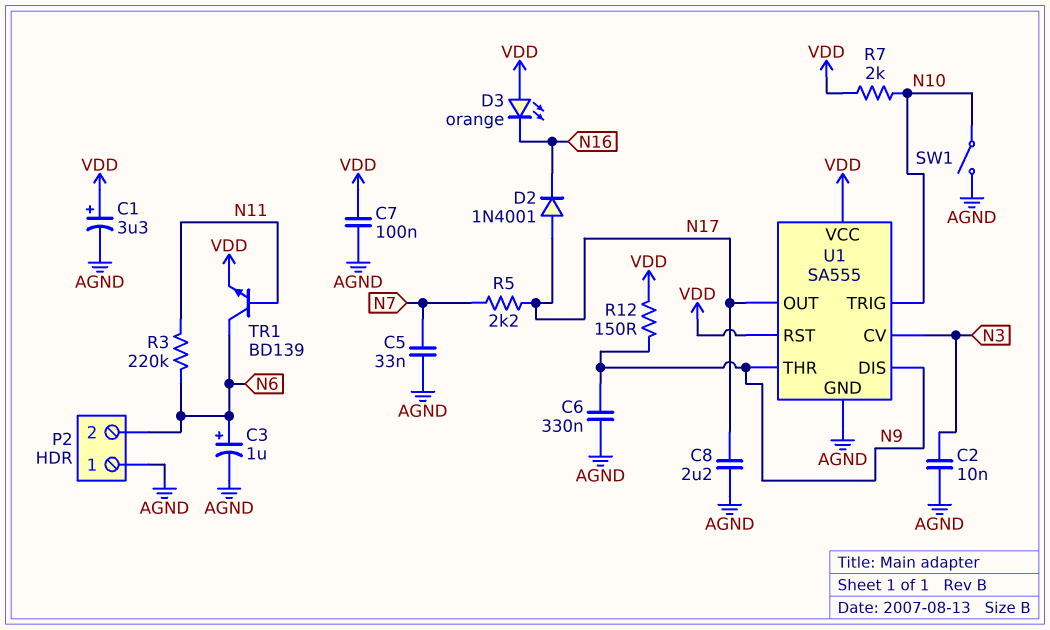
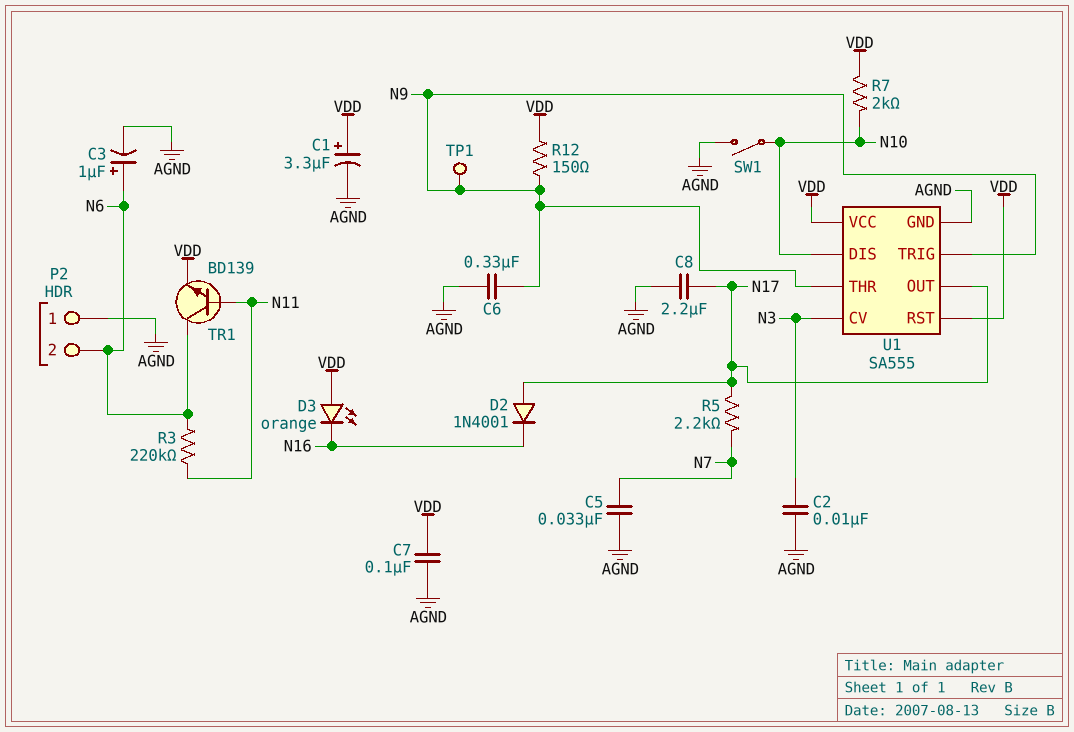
TP1: none -> test point (N9)
U1 pin DIS: N9 -> N10
U1 pin TRIG: N10 -> N9

